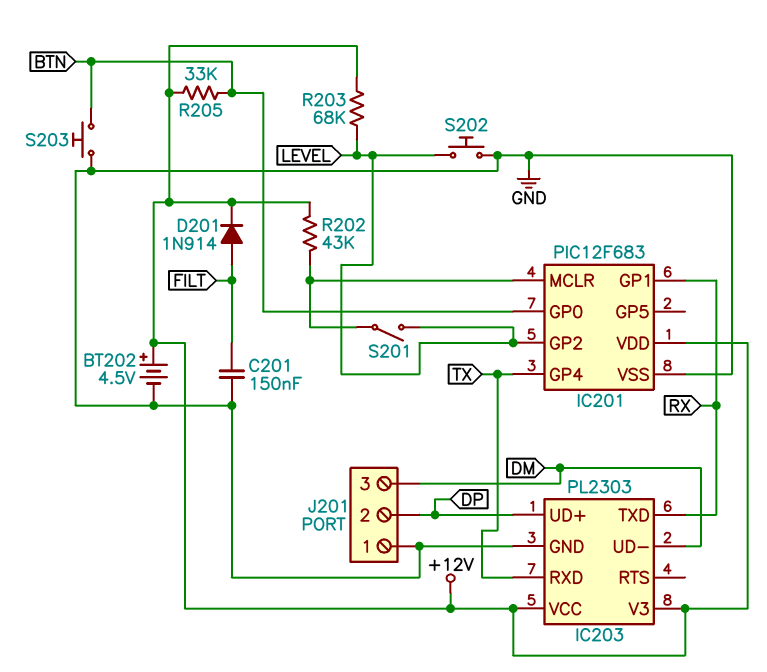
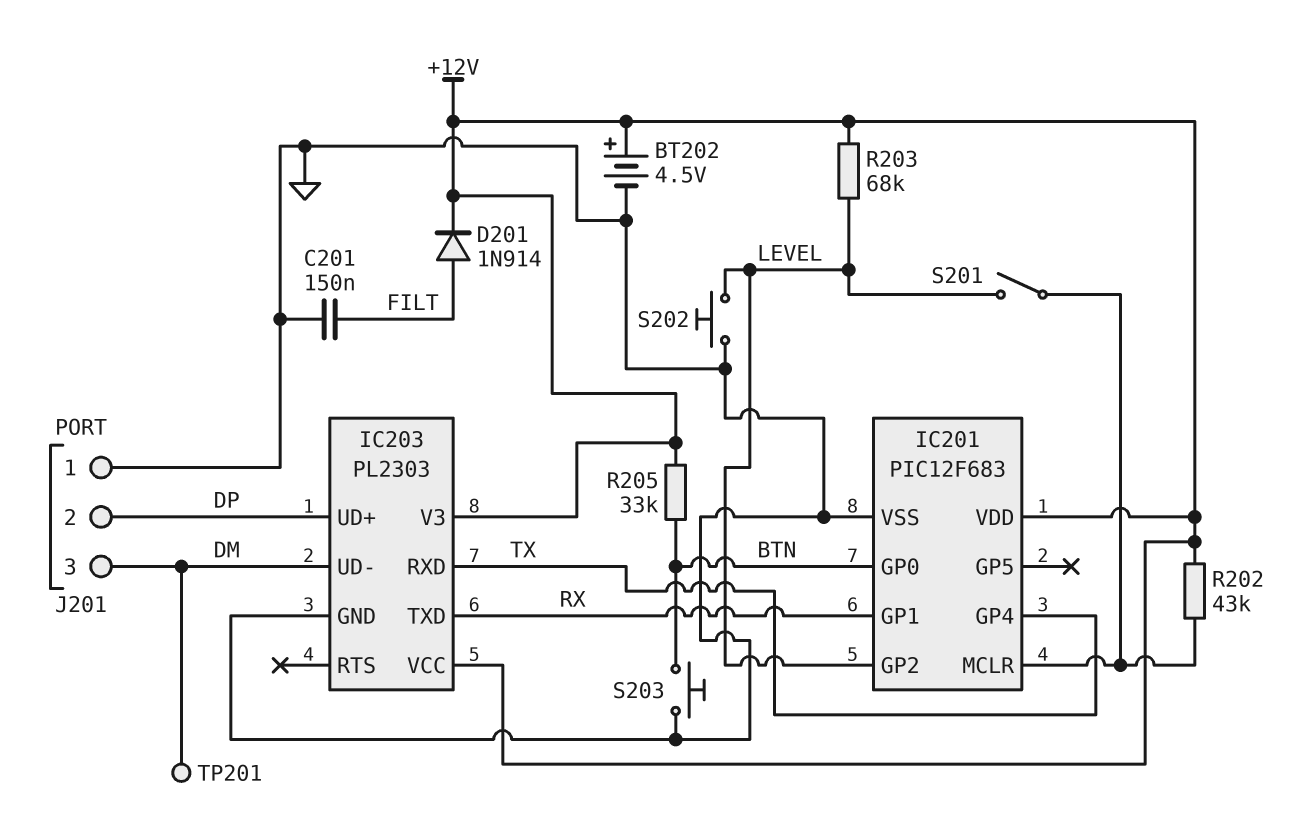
TP201: none -> test point (DM)

